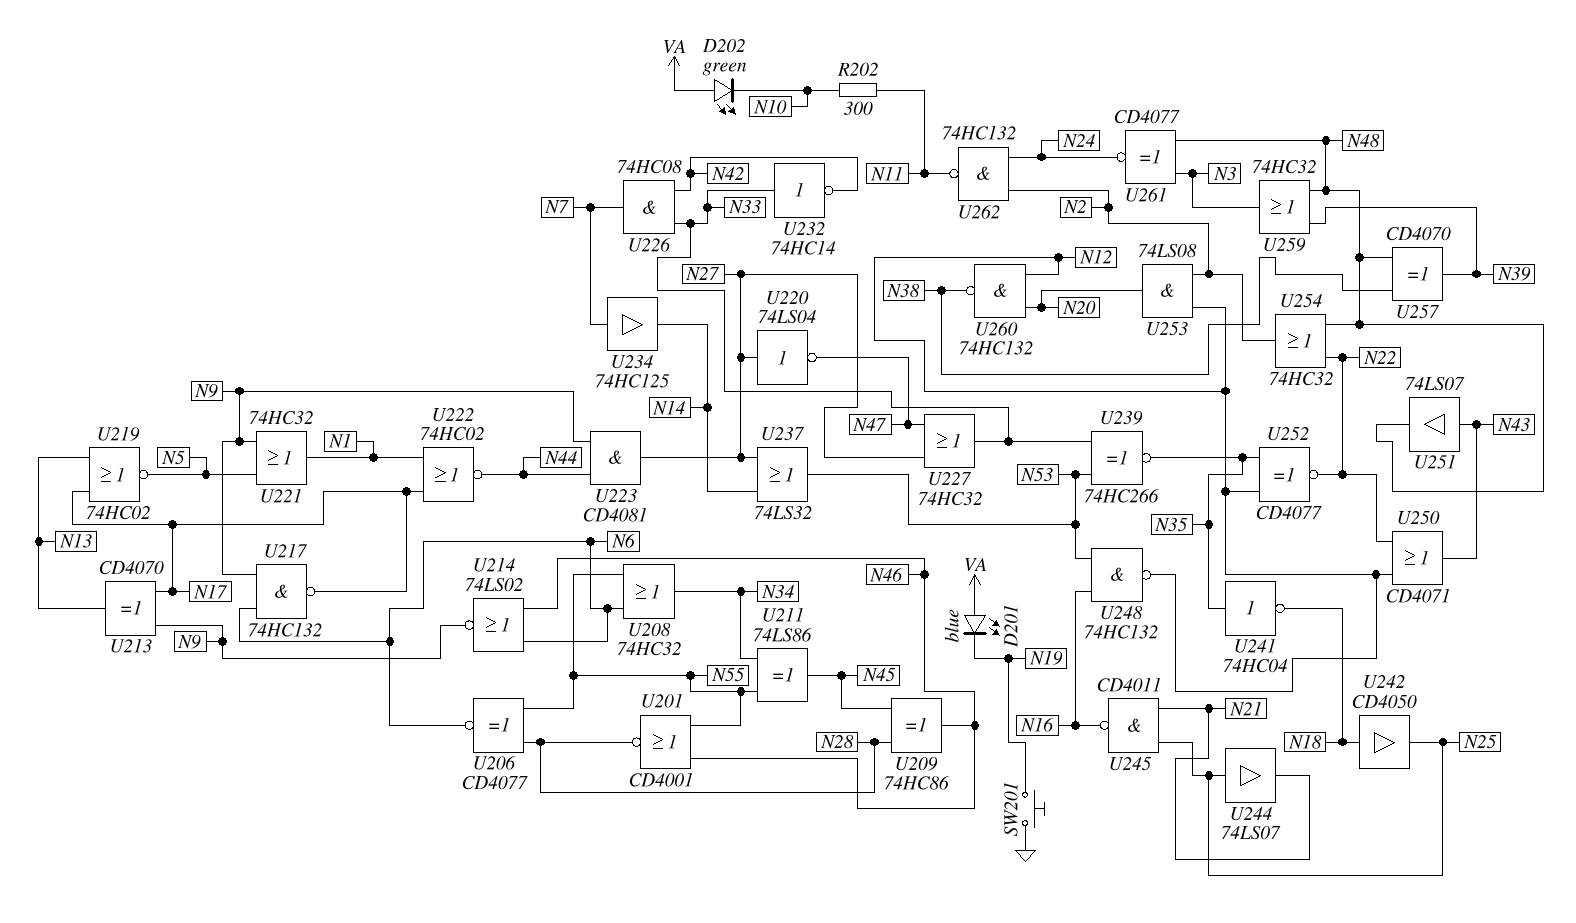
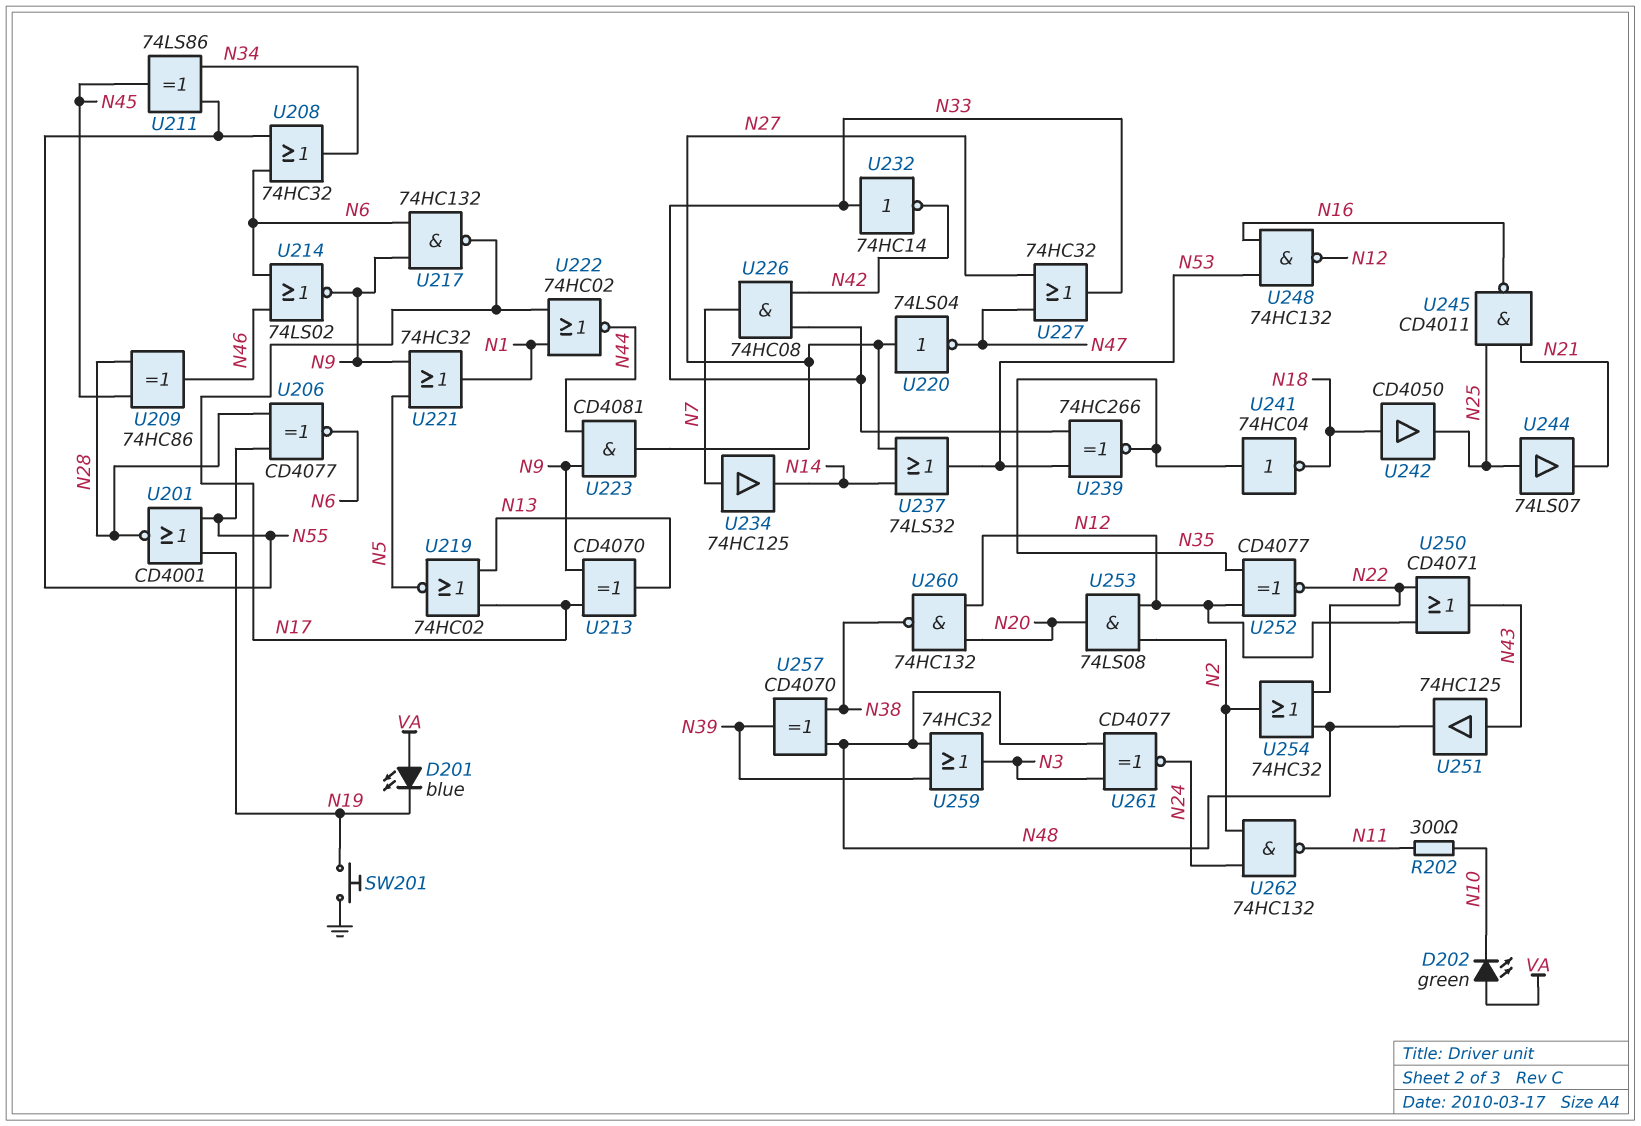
U201: NOR CD4001 (in N46, in N55, out N28) -> NOR CD4001 (in N19, in N55, out N28)
U251: buffer 74LS07 (in N43, out N48) -> buffer 74HC125 (in N43, out N48)

